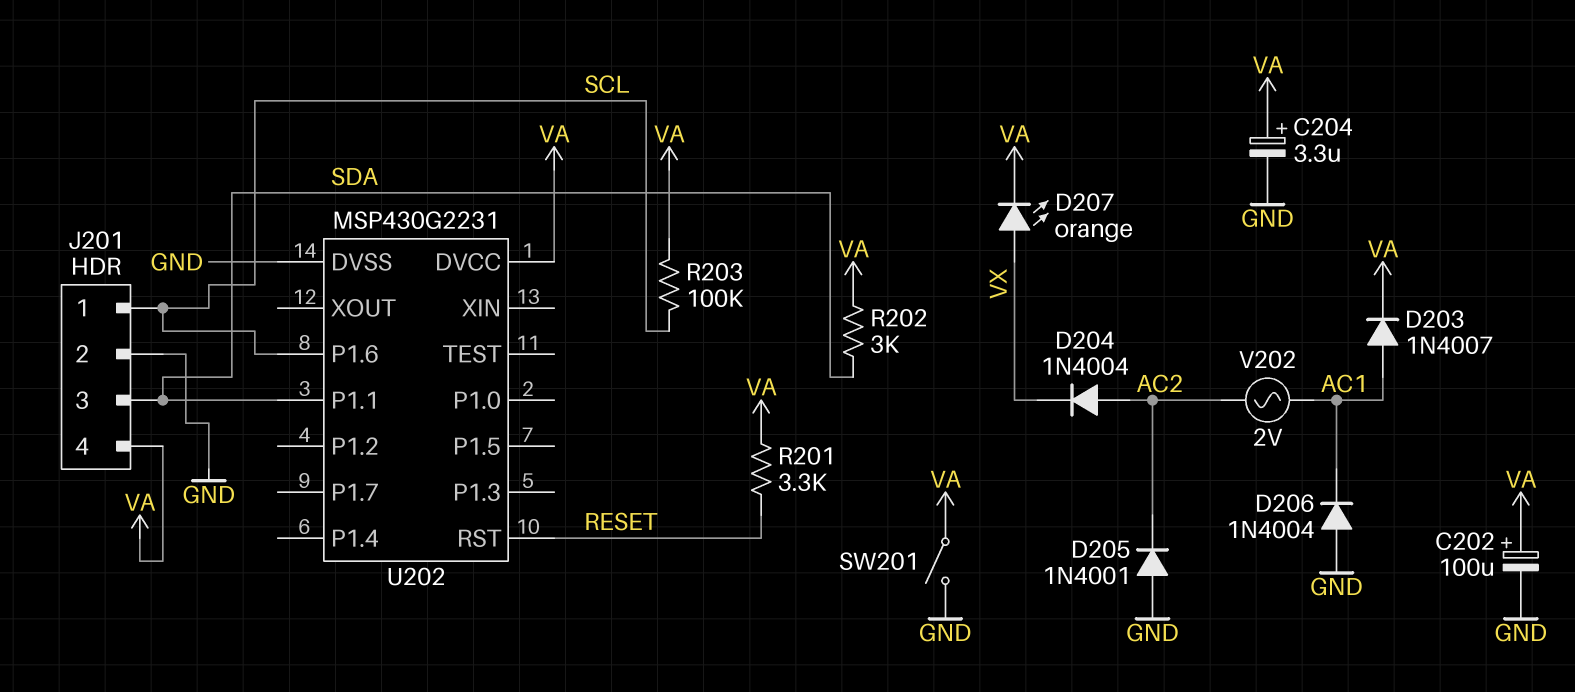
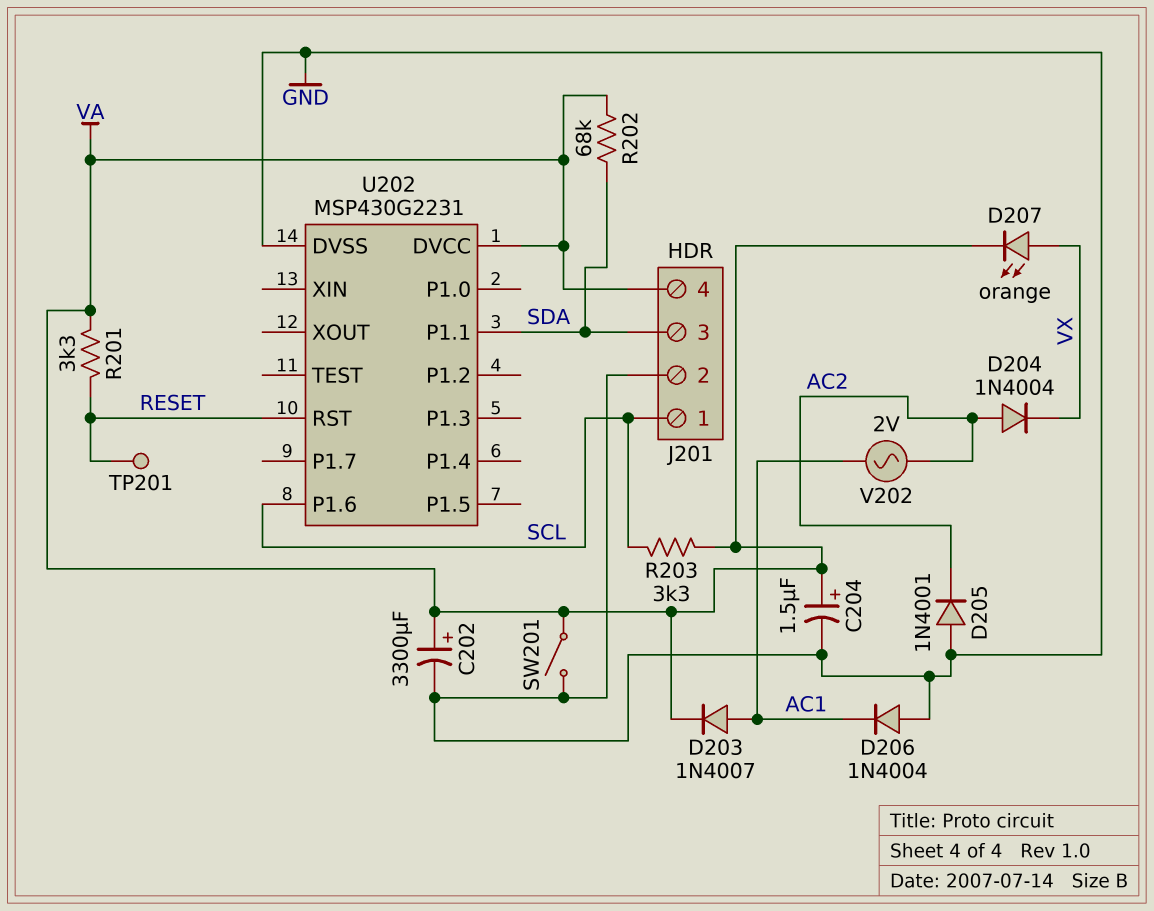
C202: 100uF (plus VA, minus GND) -> 3300uF (plus VA, minus GND)
C204: 3.3uF (plus VA, minus GND) -> 1.5uF (plus VA, minus GND)
R202: 3k (SDA, VA) -> 68k (SDA, VA)
R203: 100k (SCL, VA) -> 3.3k (SCL, VA)
TP201: none -> test point (RESET)

